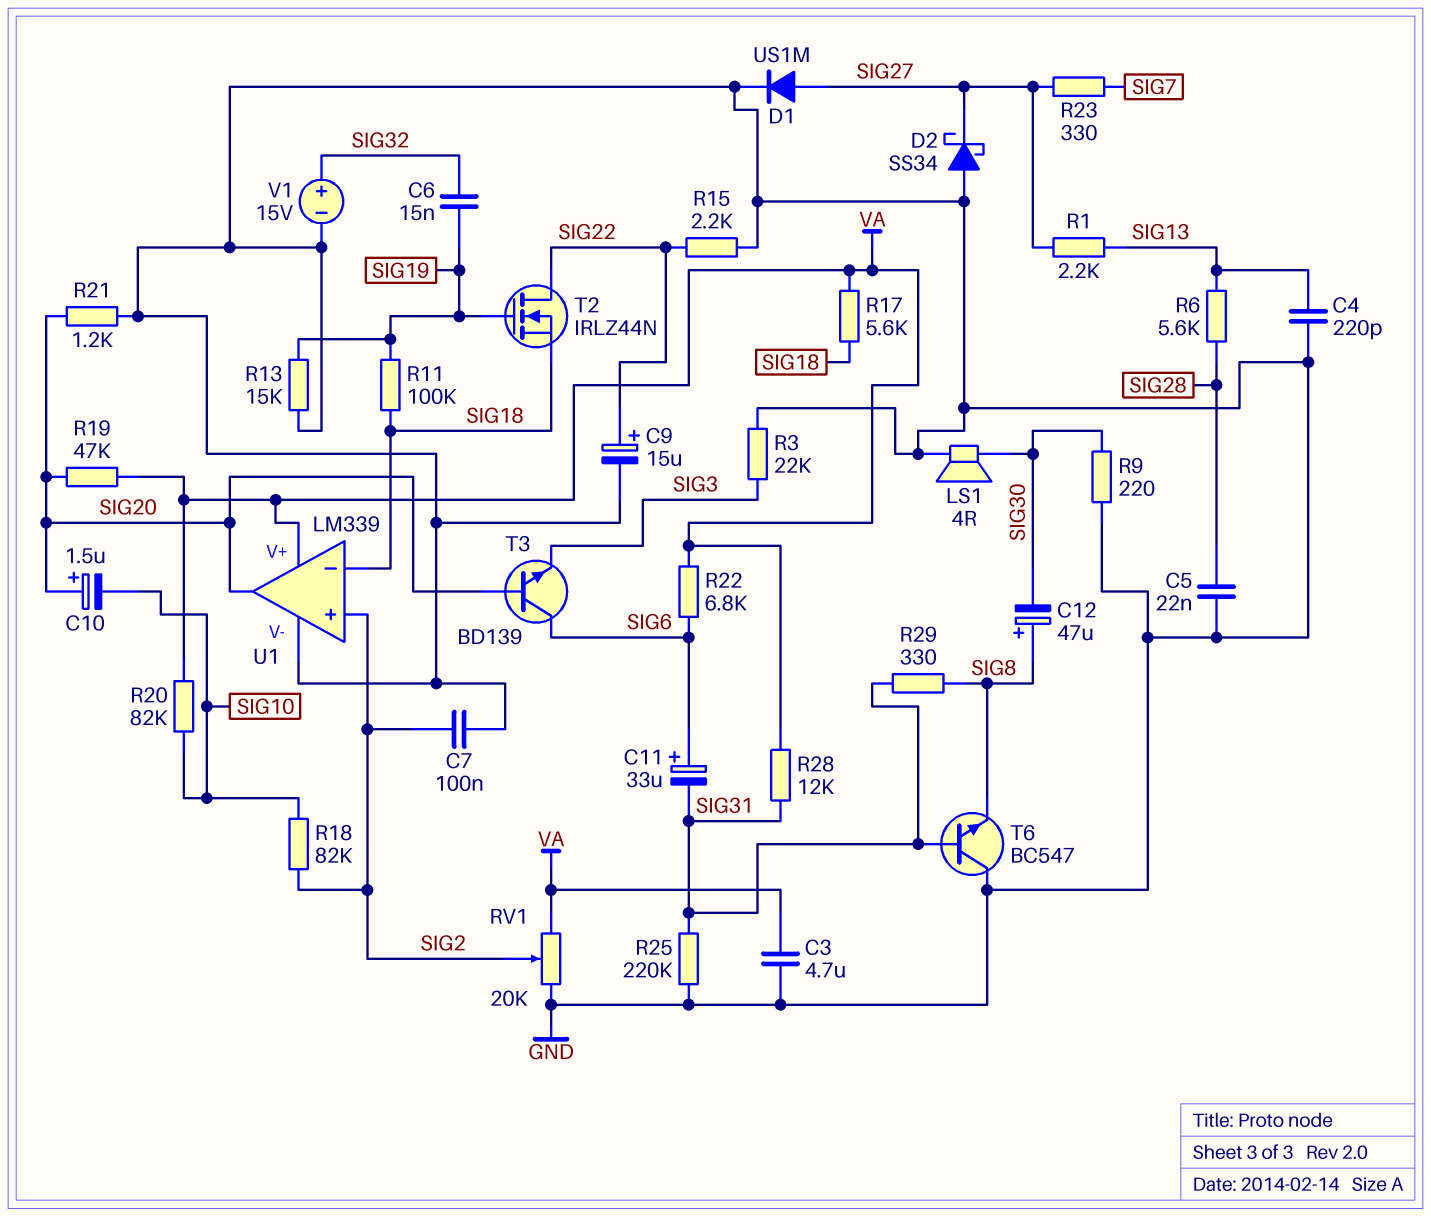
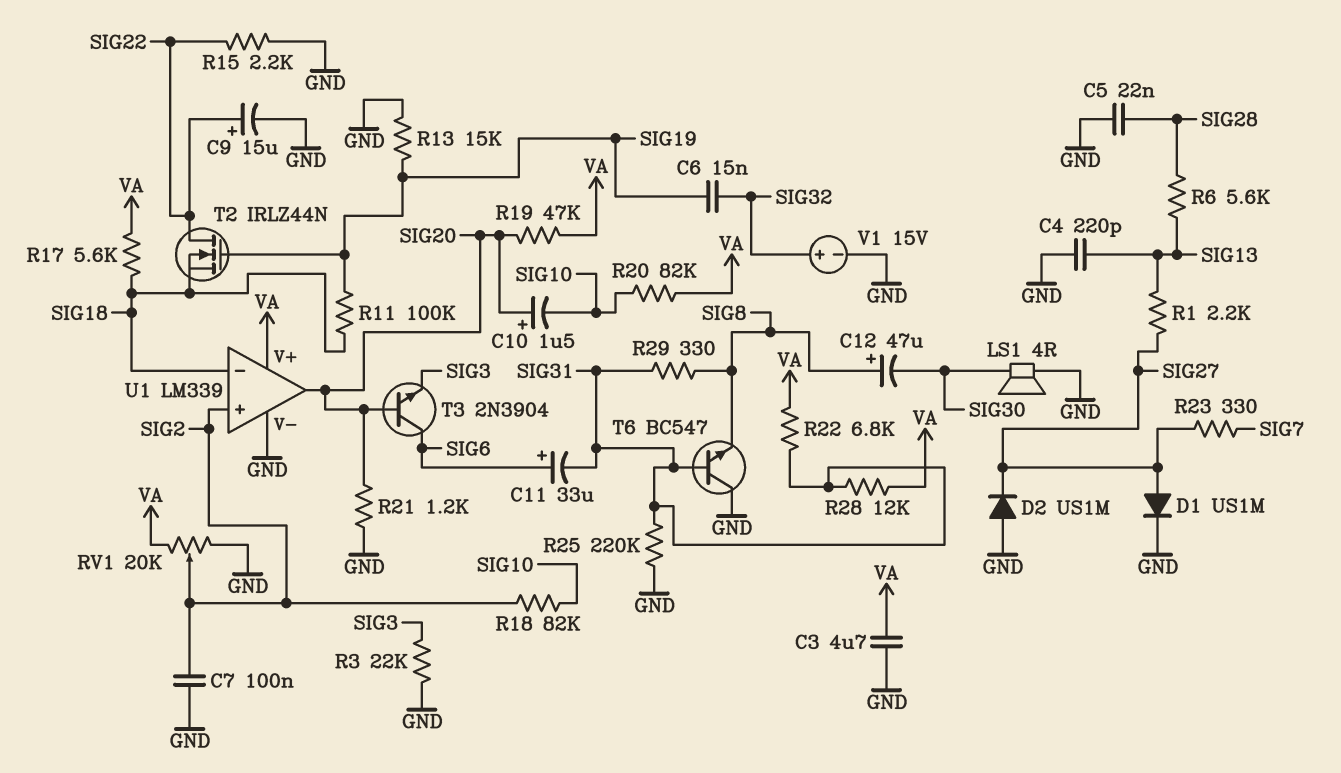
D2: schottky SS34 (A GND, K SIG27) -> diode US1M (A GND, K SIG27)
R9: 220 (GND, SIG30) -> none
R22: 6.8k (SIG6, VA) -> 6.8k (SIG31, VA)
T3: NPN BD139 (B SIG20, C SIG6, E SIG3) -> NPN 2N3904 (B SIG20, C SIG6, E SIG3)

